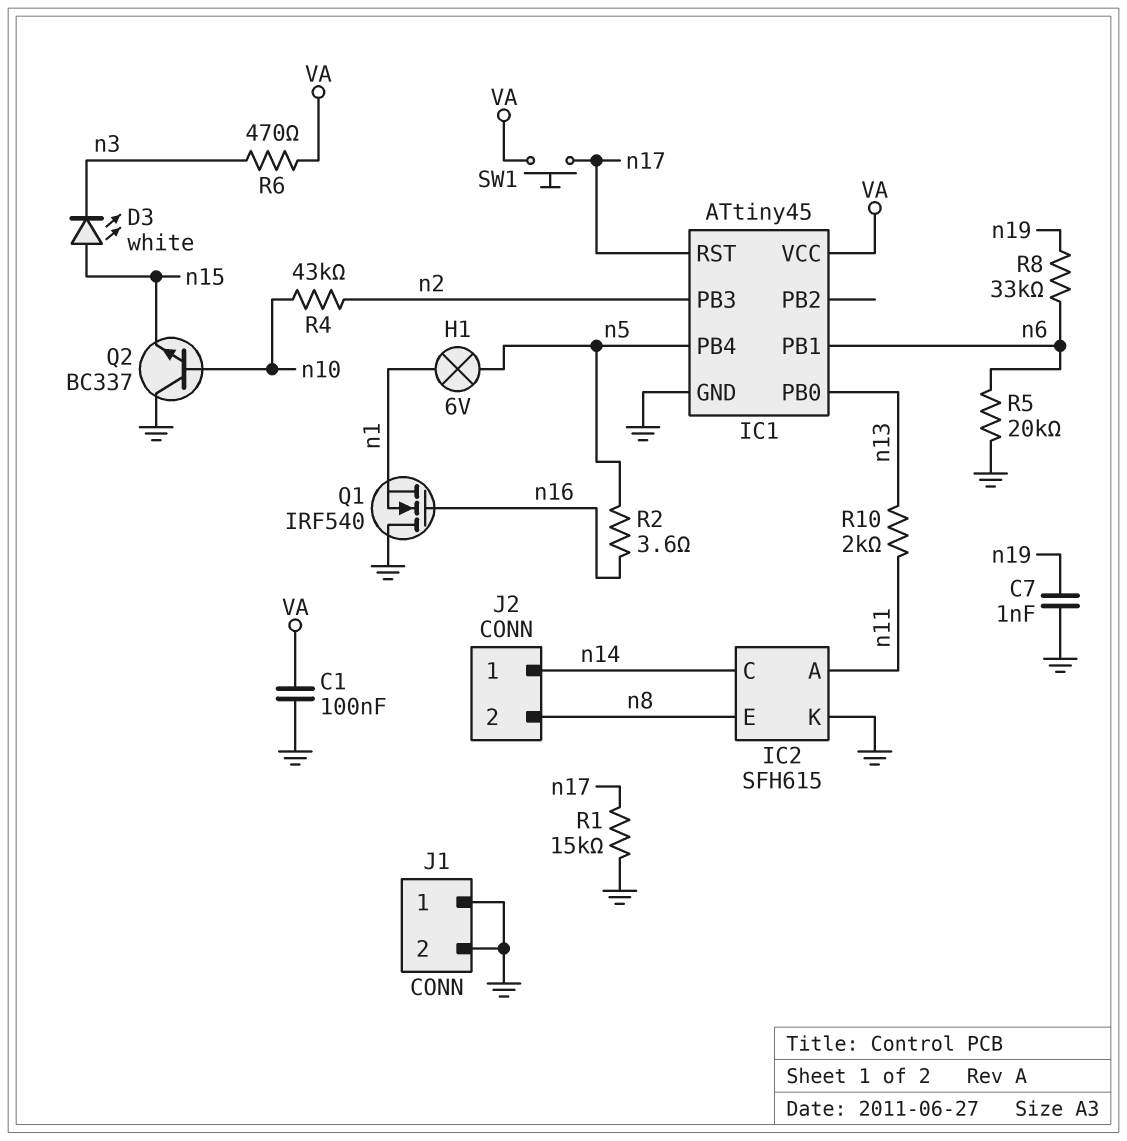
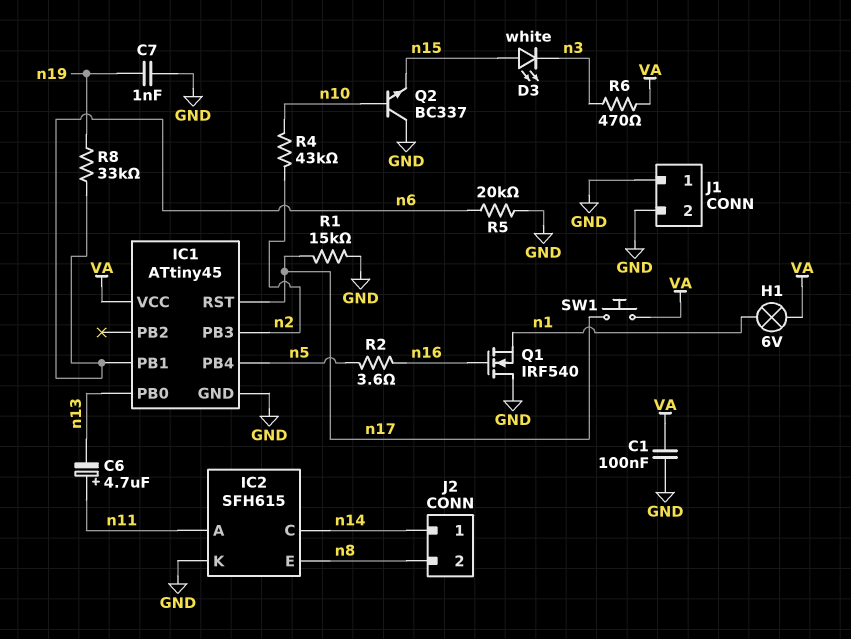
C6: none -> 4.7uF (plus n11, minus n13)
H1: lamp 6V (n1, n5) -> lamp 6V (VA, n1)
R10: 2k (n11, n13) -> none

